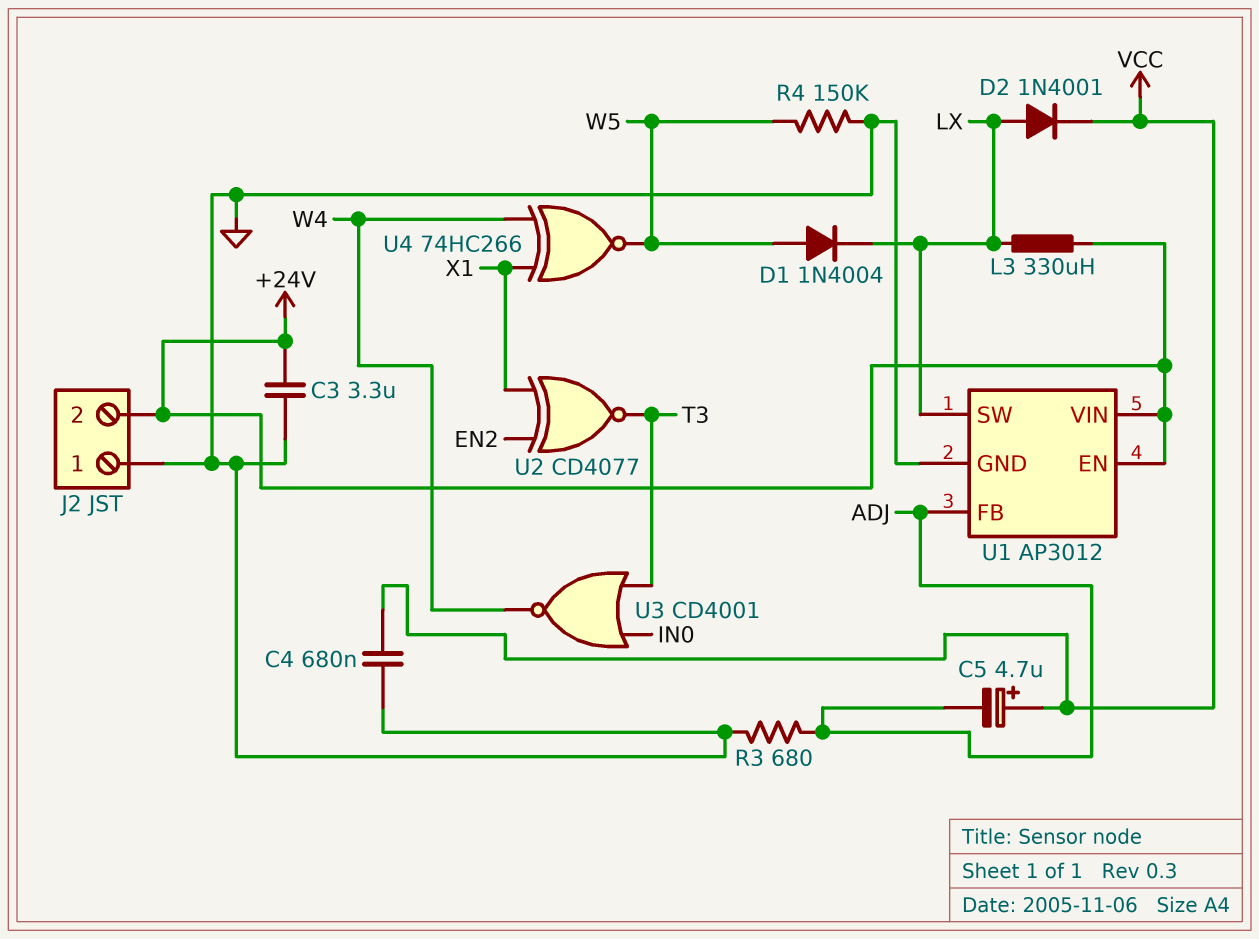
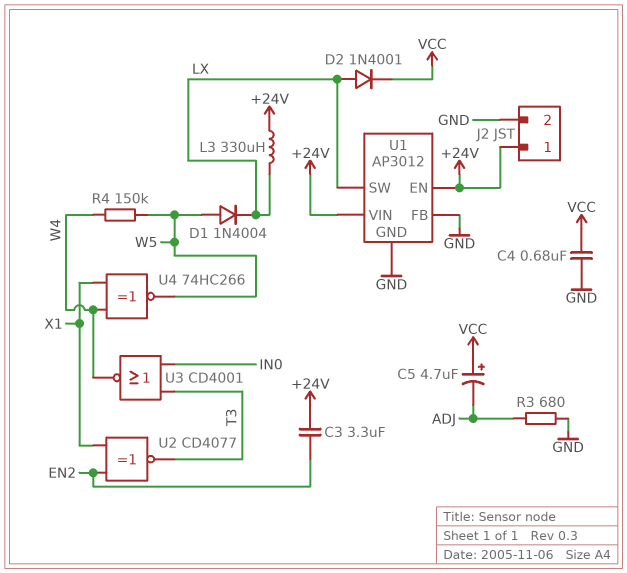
C3: 3.3uF (+24V, GND) -> 3.3uF (+24V, EN2)
J2 pin 1: GND -> +24V
J2 pin 2: +24V -> GND
R4: 150k (GND, W5) -> 150k (W4, W5)
U1 pin FB: ADJ -> GND

